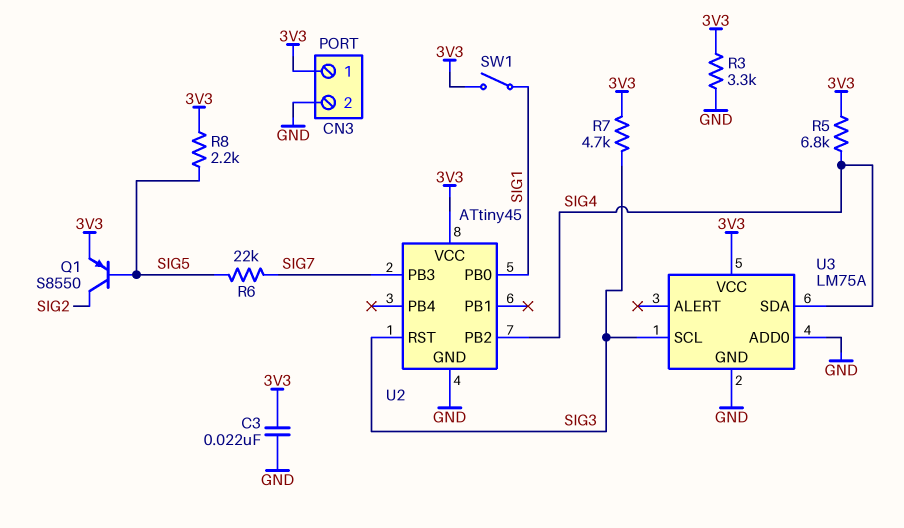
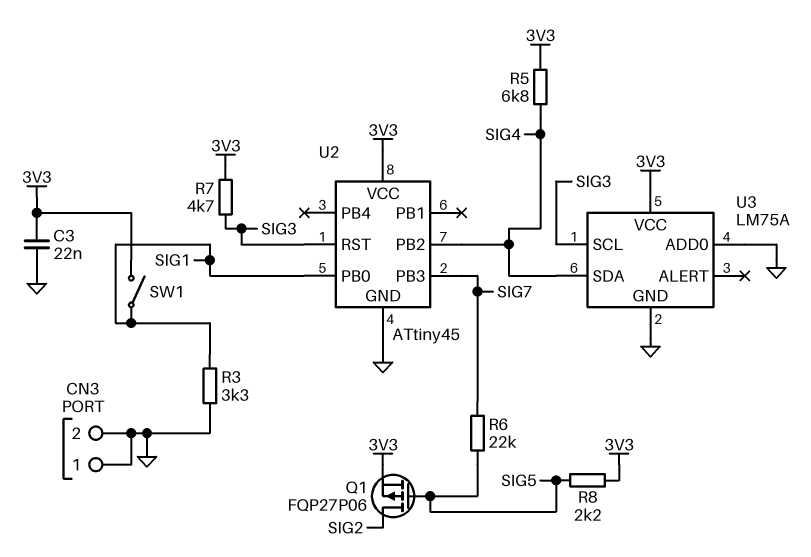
CN3 pin 1: 3V3 -> GND
Q1: PNP S8550 (B SIG5, C SIG2, E 3V3) -> PMOS FQP27P06 (G SIG5, D SIG2, S 3V3)
R3: 3.3k (3V3, GND) -> 3.3k (GND, SIG1)

